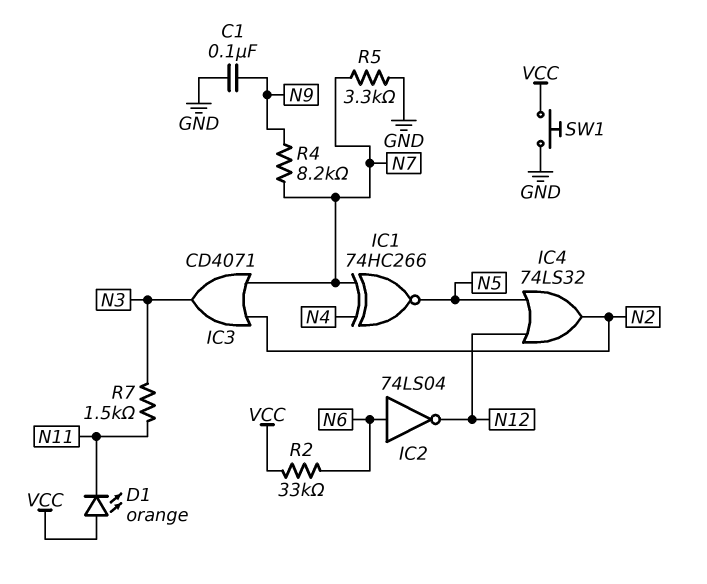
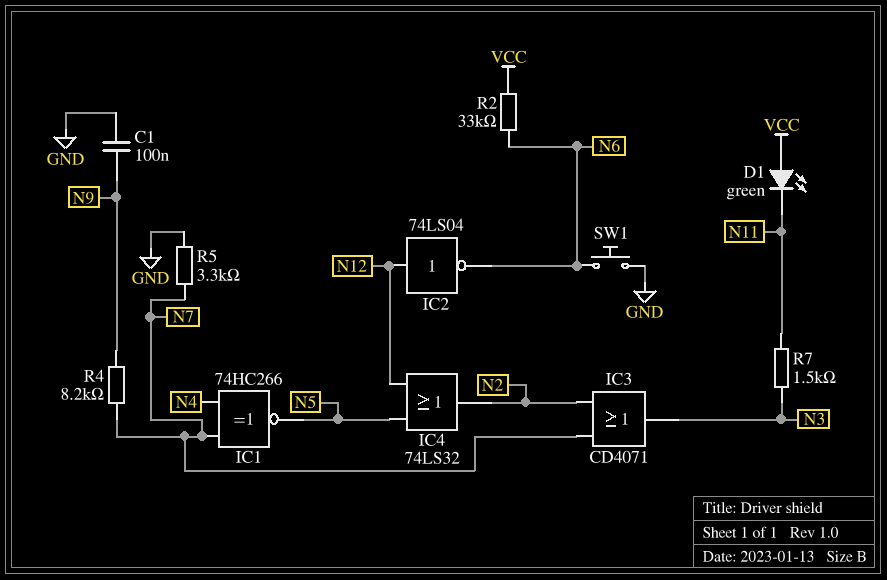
D1: LED orange (A VCC, K N11) -> LED green (A VCC, K N11)
IC2: NOT 74LS04 (in N6, out N12) -> NOT 74LS04 (in N12, out N6)
SW1: button (GND, VCC) -> button (GND, N6)

